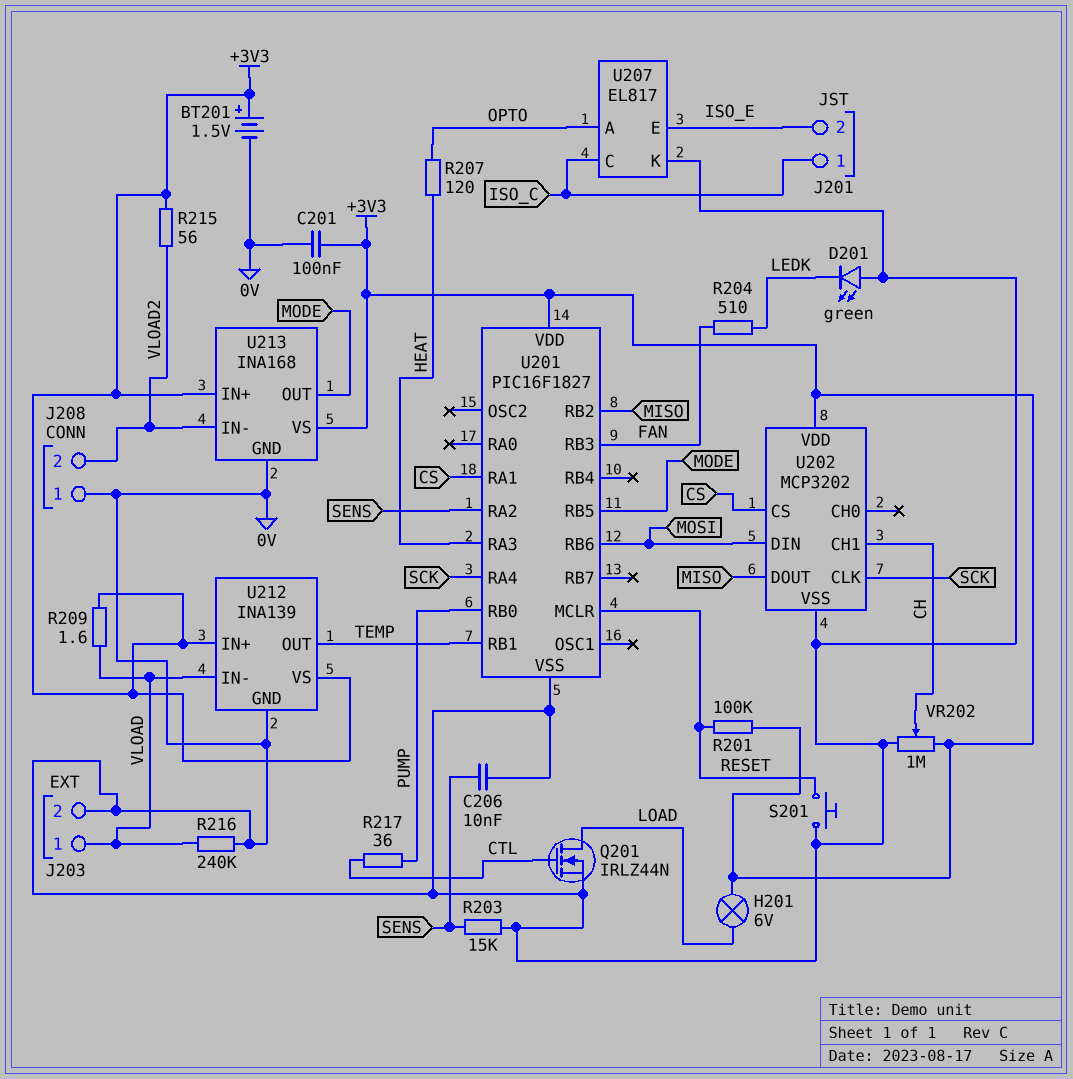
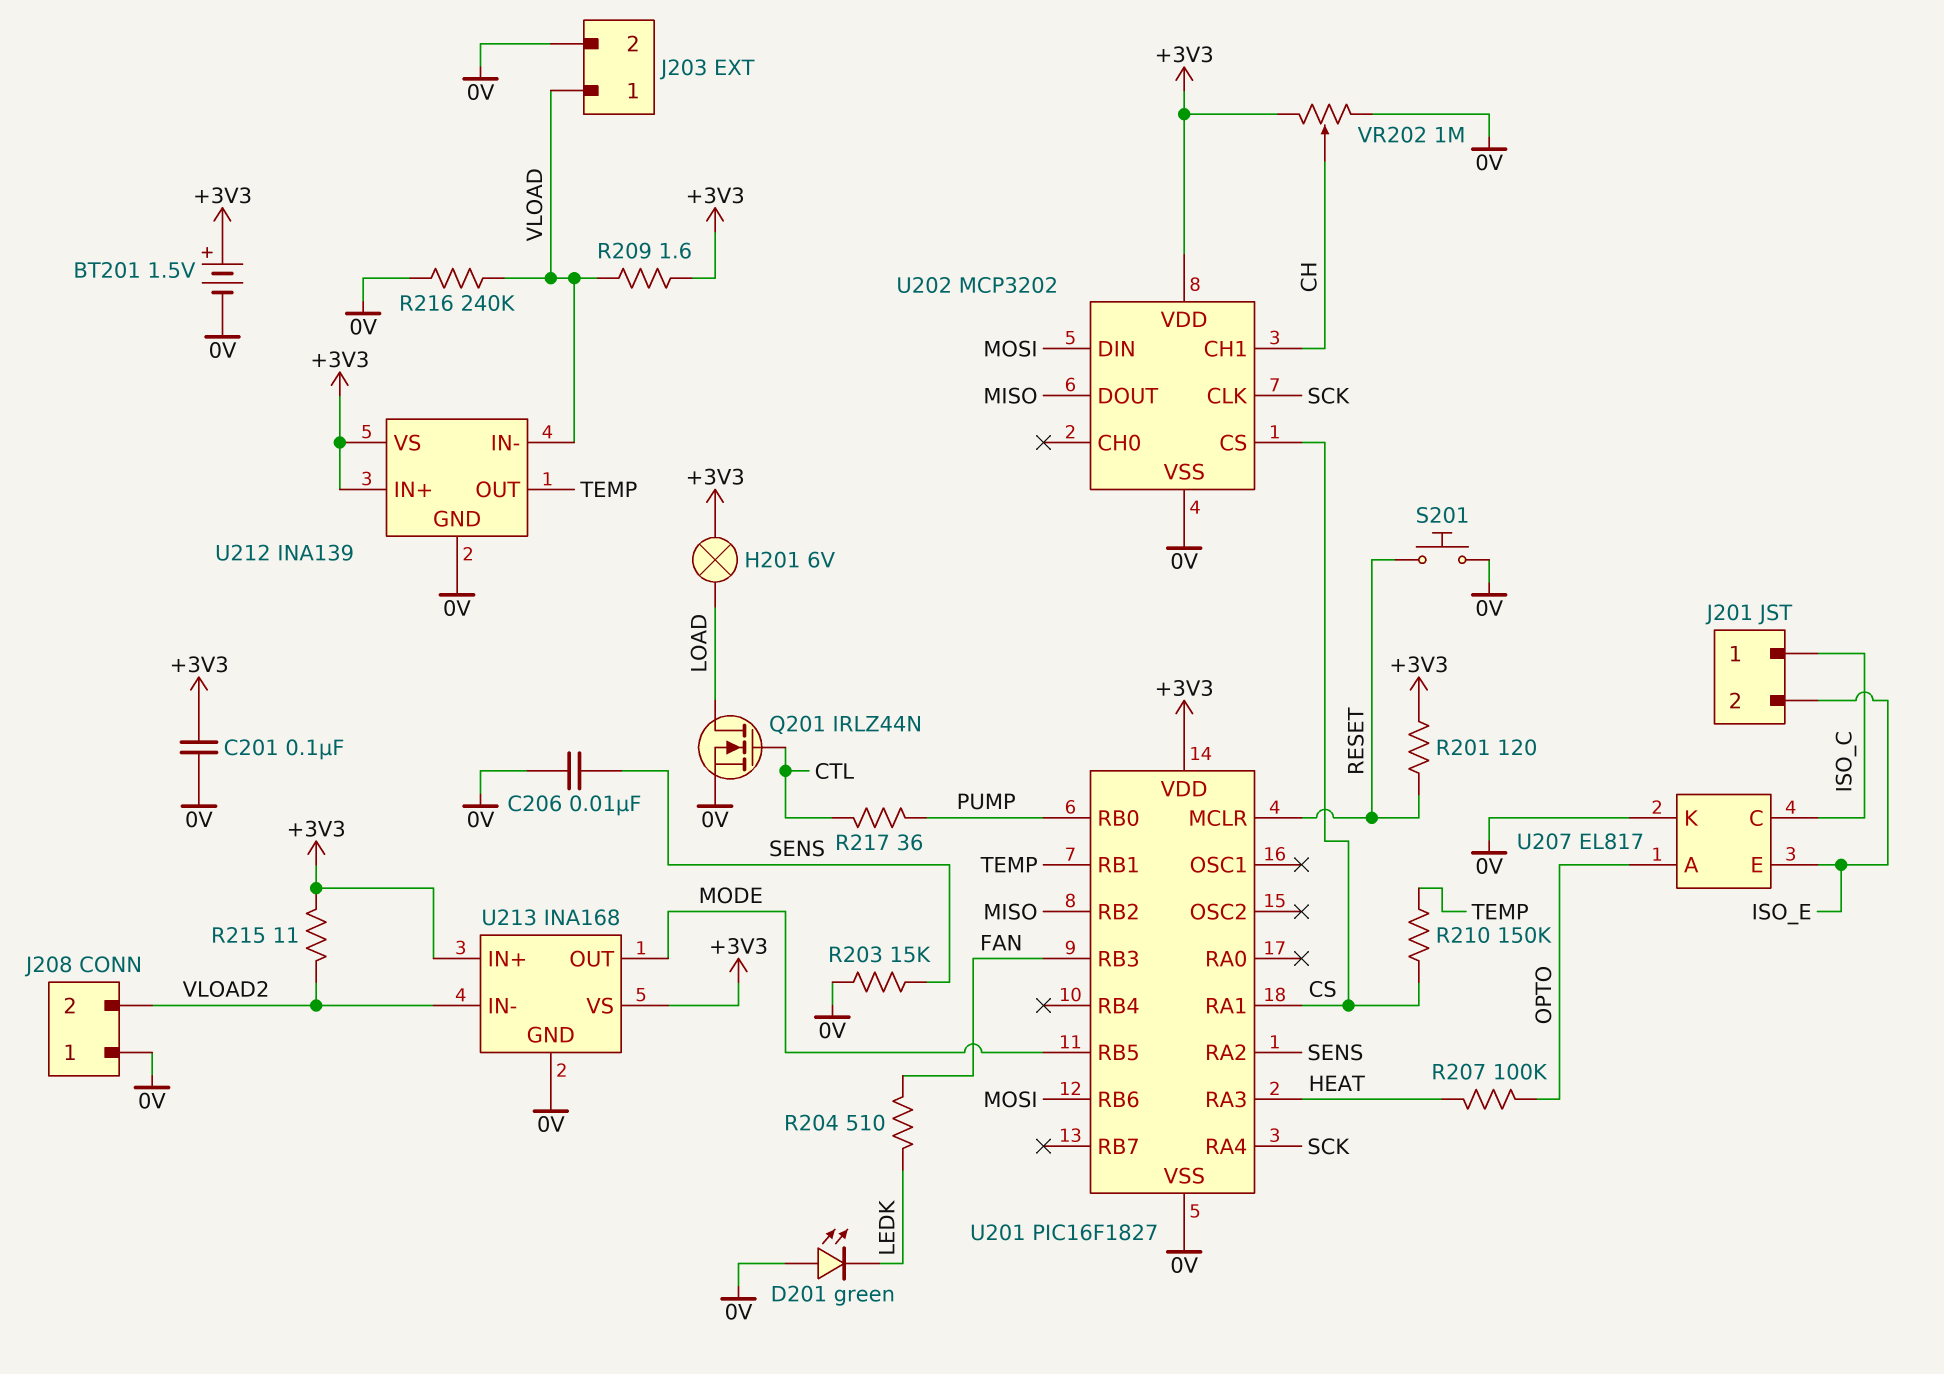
R201: 100k (+3V3, RESET) -> 120 (+3V3, RESET)
R207: 120 (HEAT, OPTO) -> 100k (HEAT, OPTO)
R210: none -> 150k (CS, TEMP)
R215: 56 (+3V3, VLOAD2) -> 11 (+3V3, VLOAD2)

